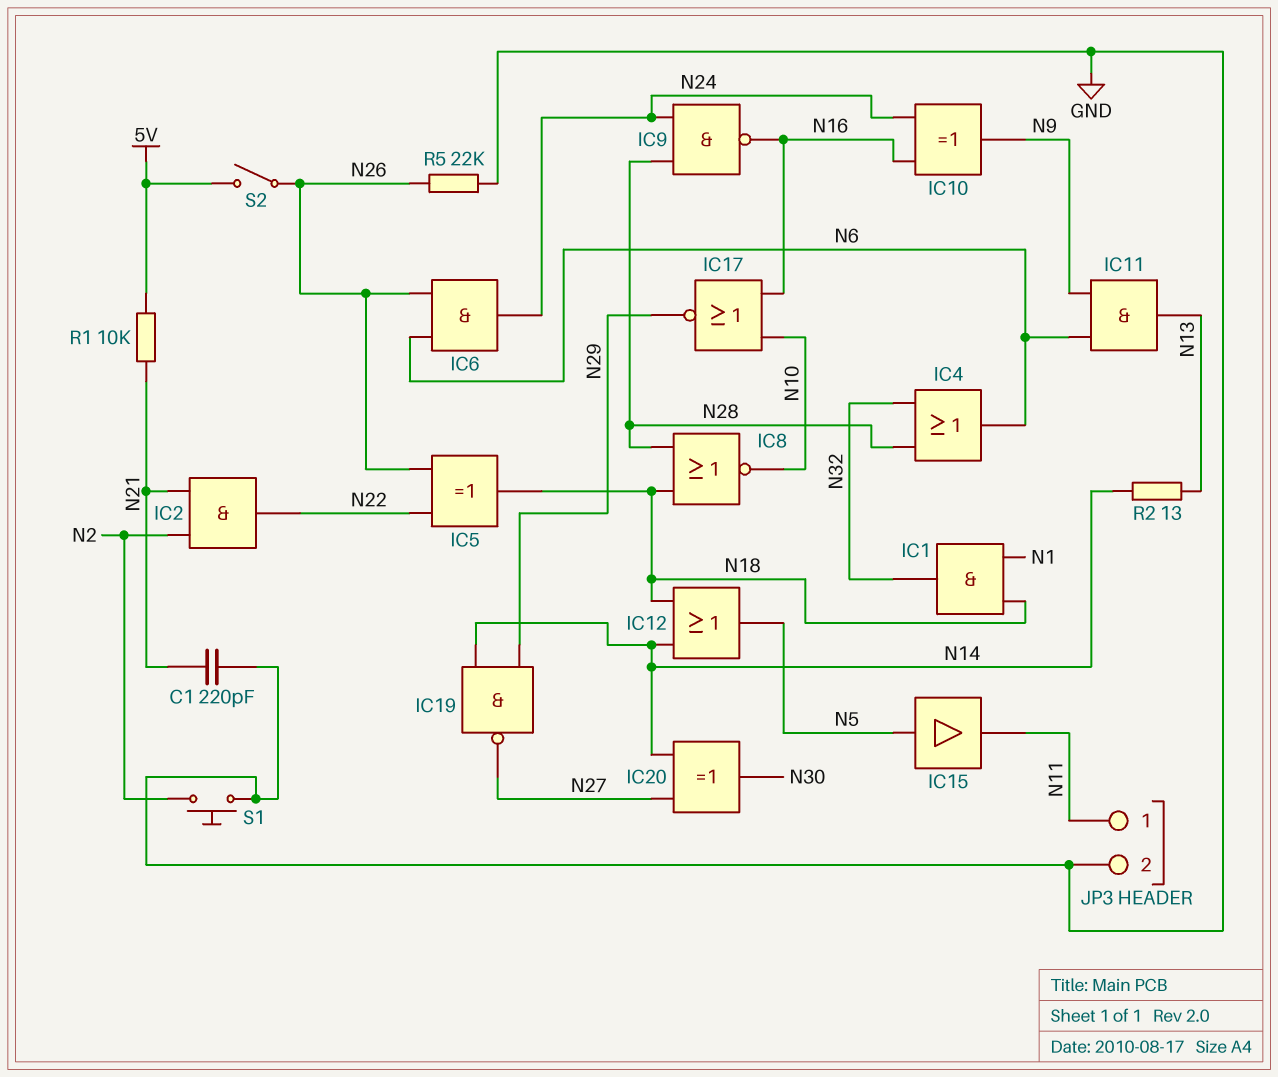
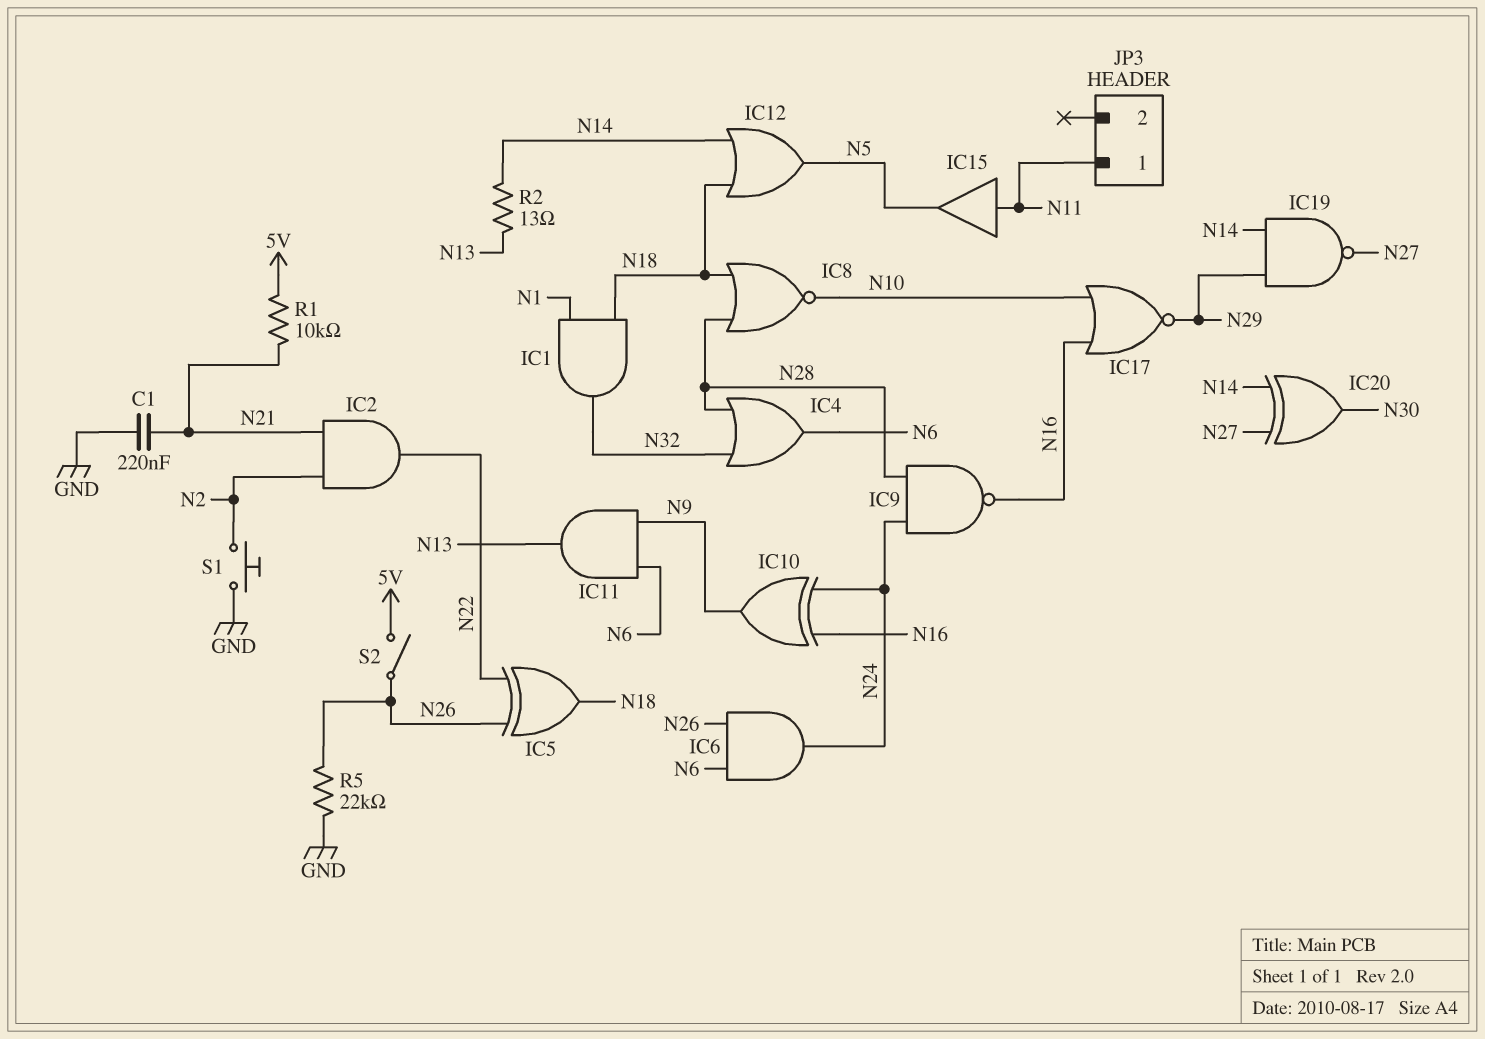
C1: 220pF (GND, N21) -> 220nF (GND, N21)
IC15: buffer (in N5, out N11) -> buffer (in N11, out N5)
JP3 pin 2: GND -> none

